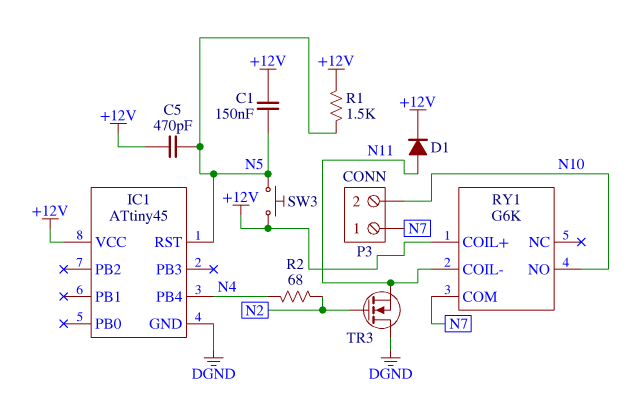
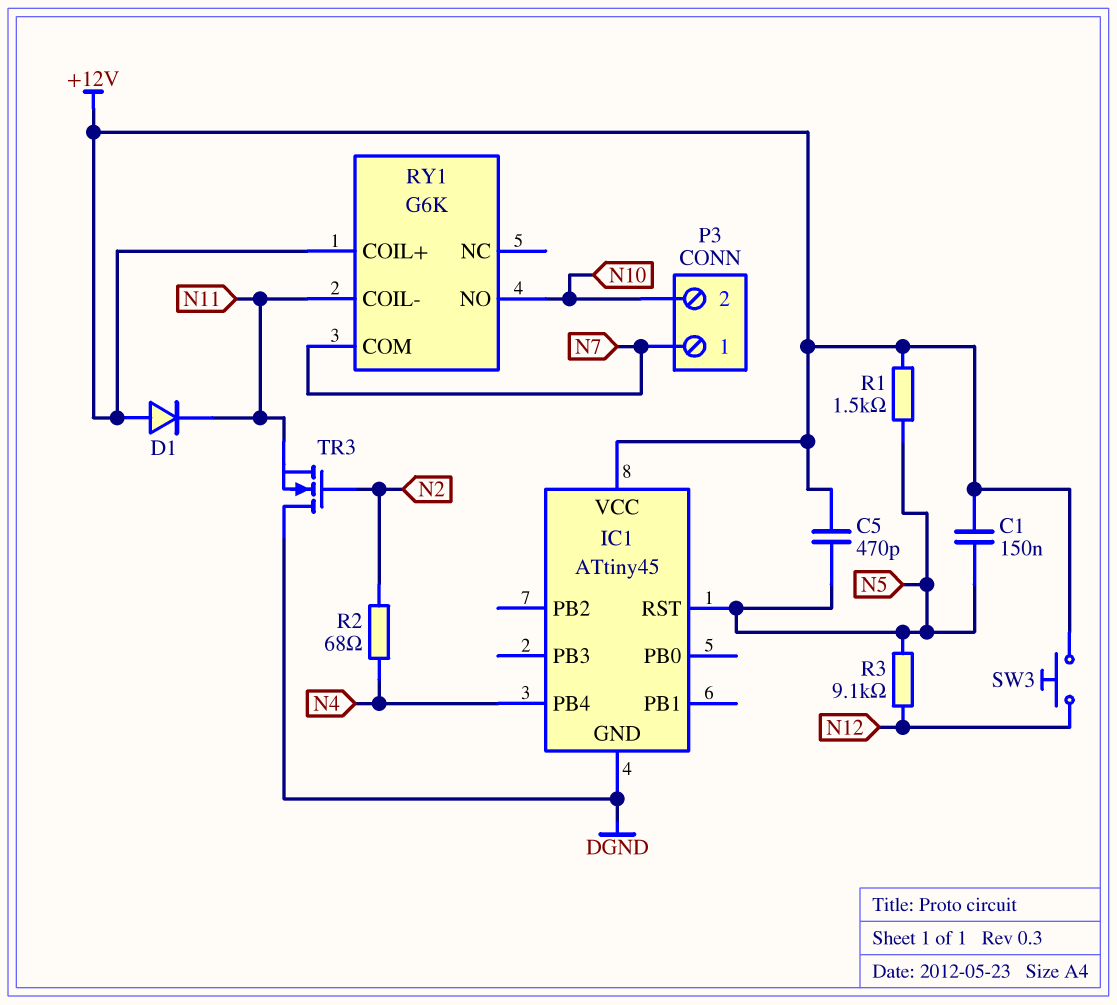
D1: diode (A N11, K +12V) -> diode (A +12V, K N11)
R3: none -> 9.1k (N5, N12)
SW3: button (+12V, N5) -> button (+12V, N12)

